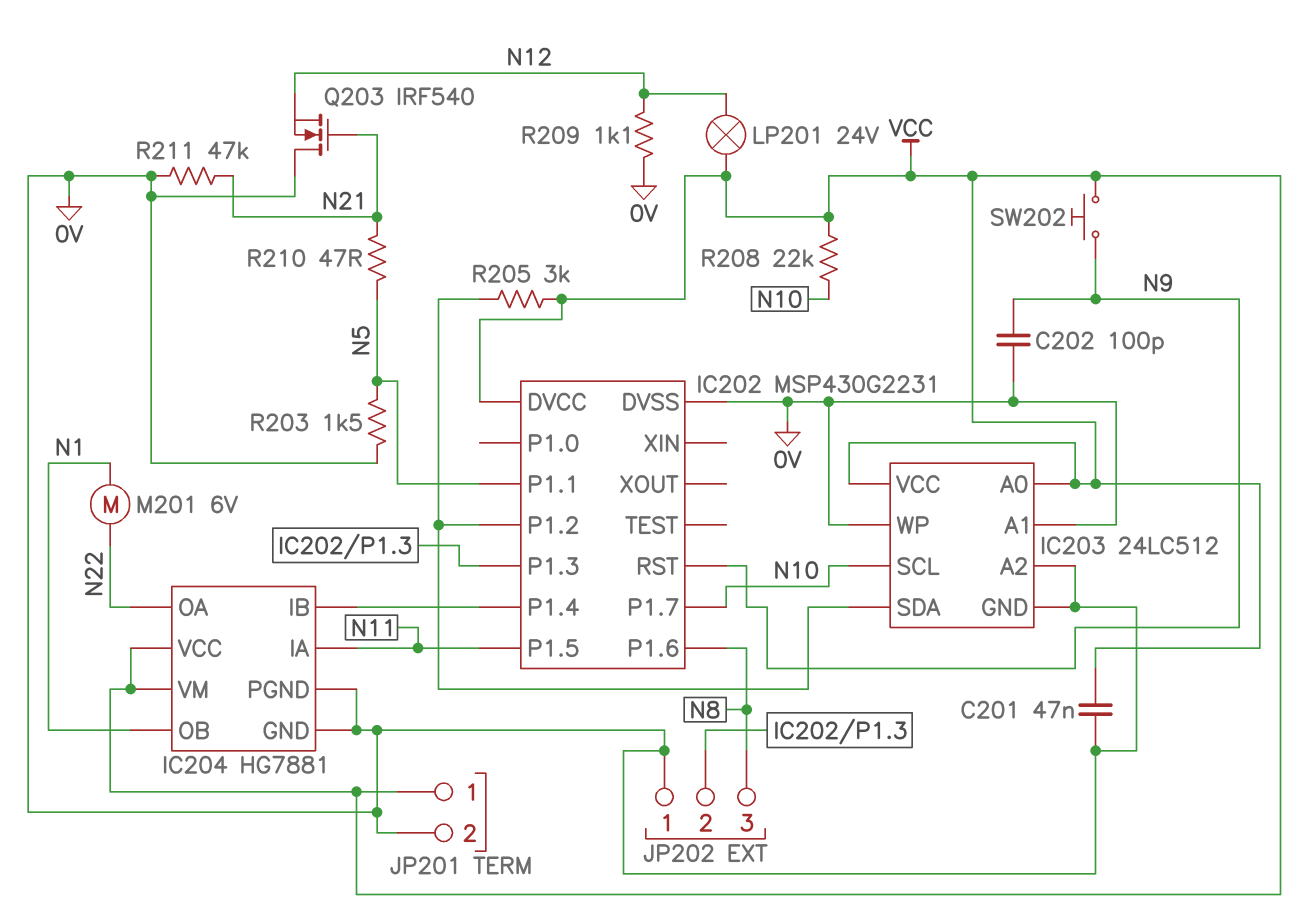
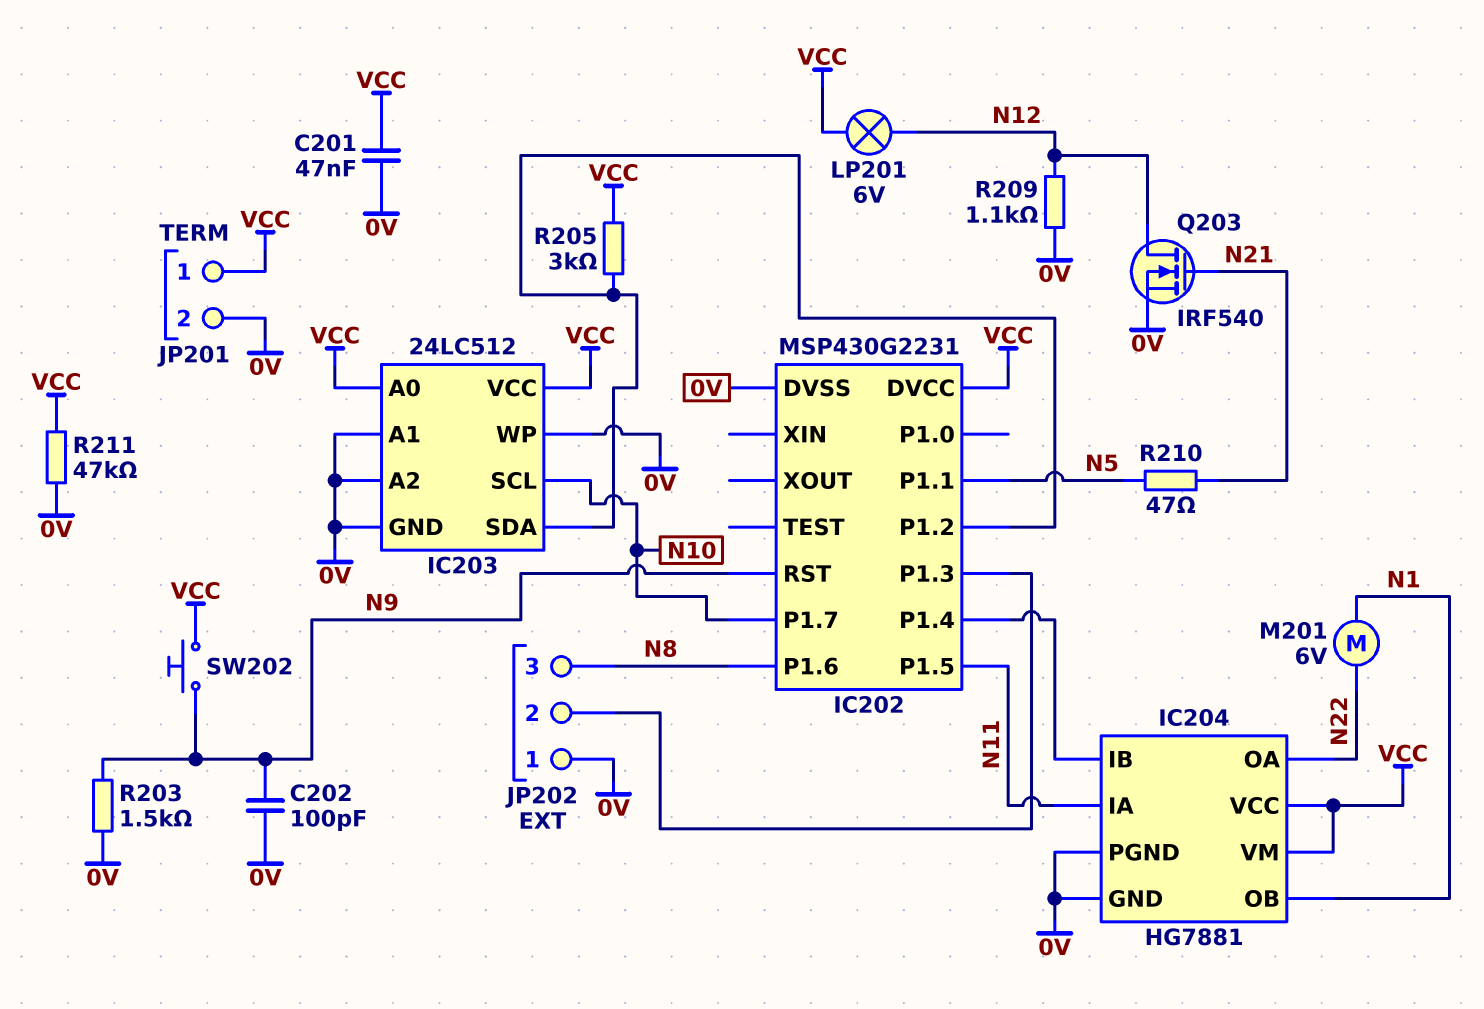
LP201: lamp 24V (N12, VCC) -> lamp 6V (N12, VCC)
Q203: NMOS IRF540 (G N21, D 0V, S N12) -> NMOS IRF540 (G N21, D N12, S 0V)
R203: 1.5k (0V, N5) -> 1.5k (0V, N9)
R208: 22k (N10, VCC) -> none
R211: 47k (0V, N21) -> 47k (0V, VCC)

